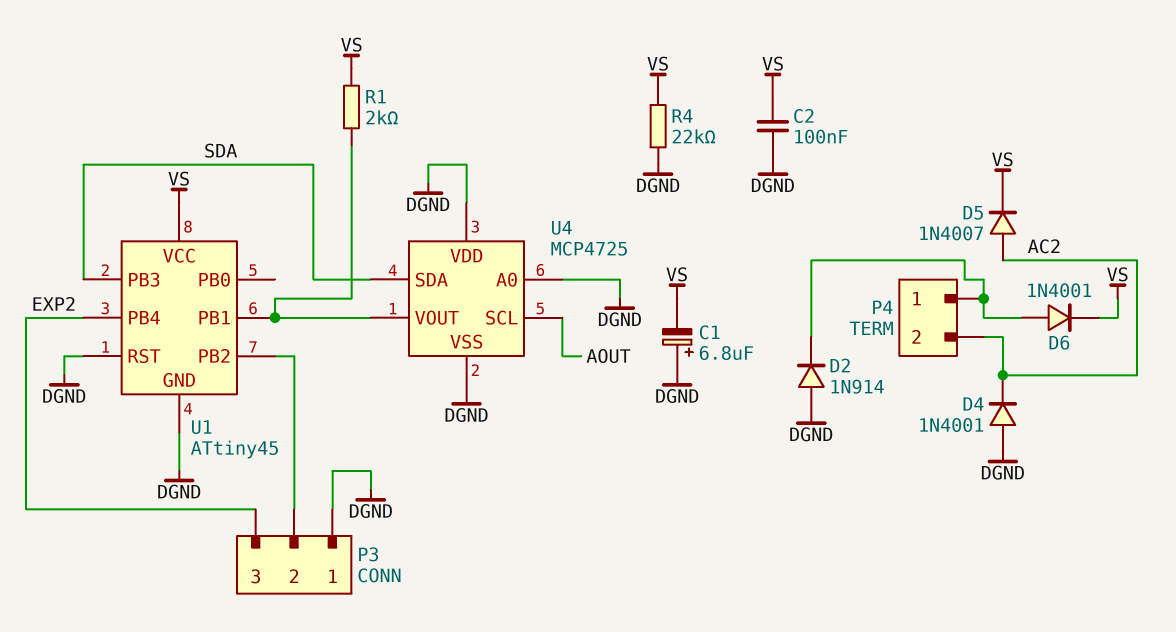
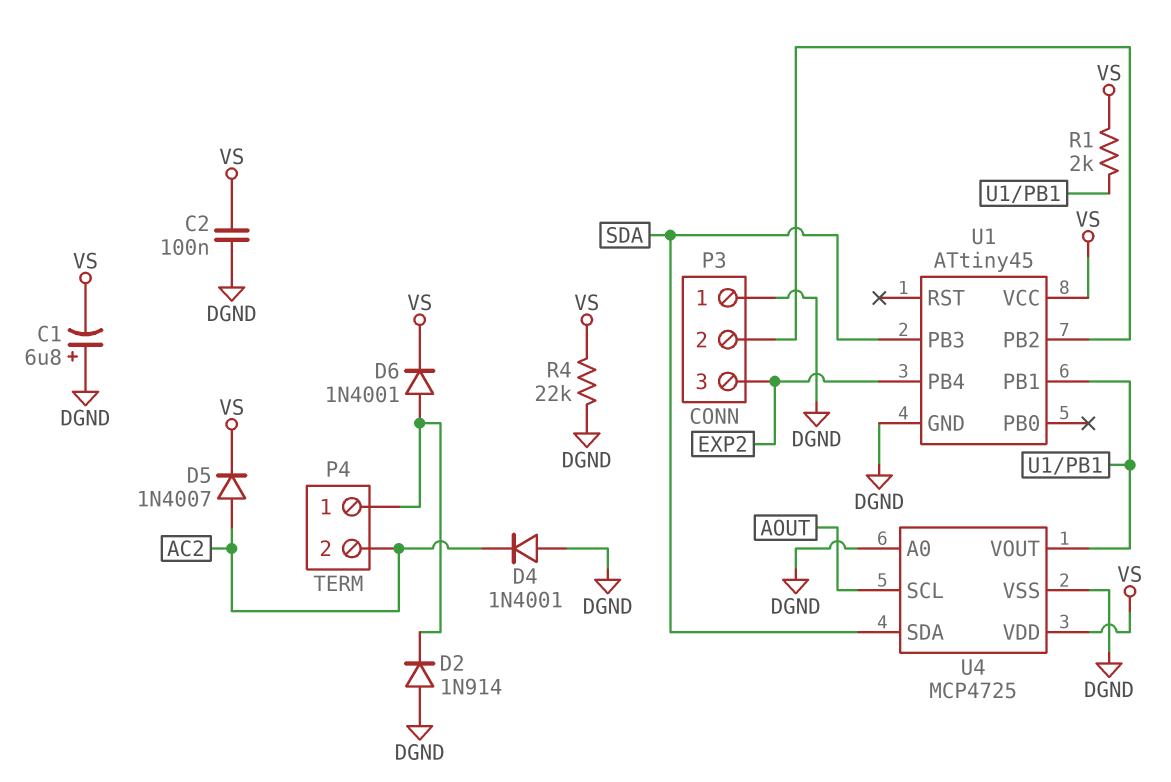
U1 pin RST: DGND -> none
U4 pin VDD: DGND -> VS

